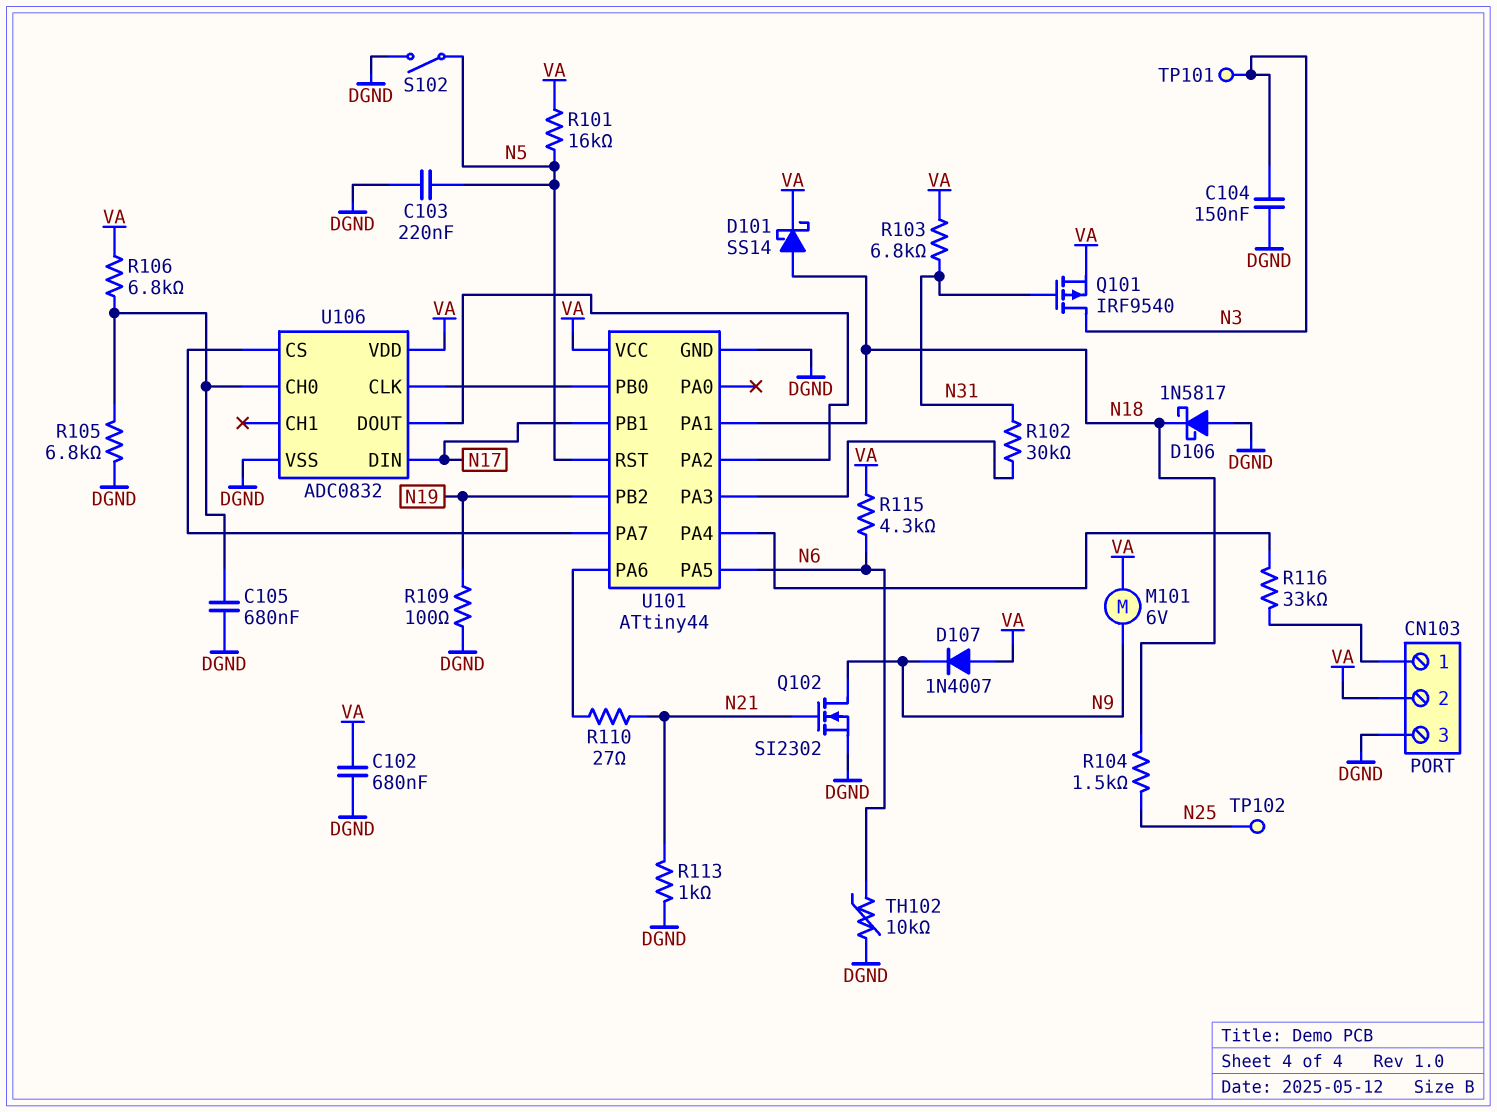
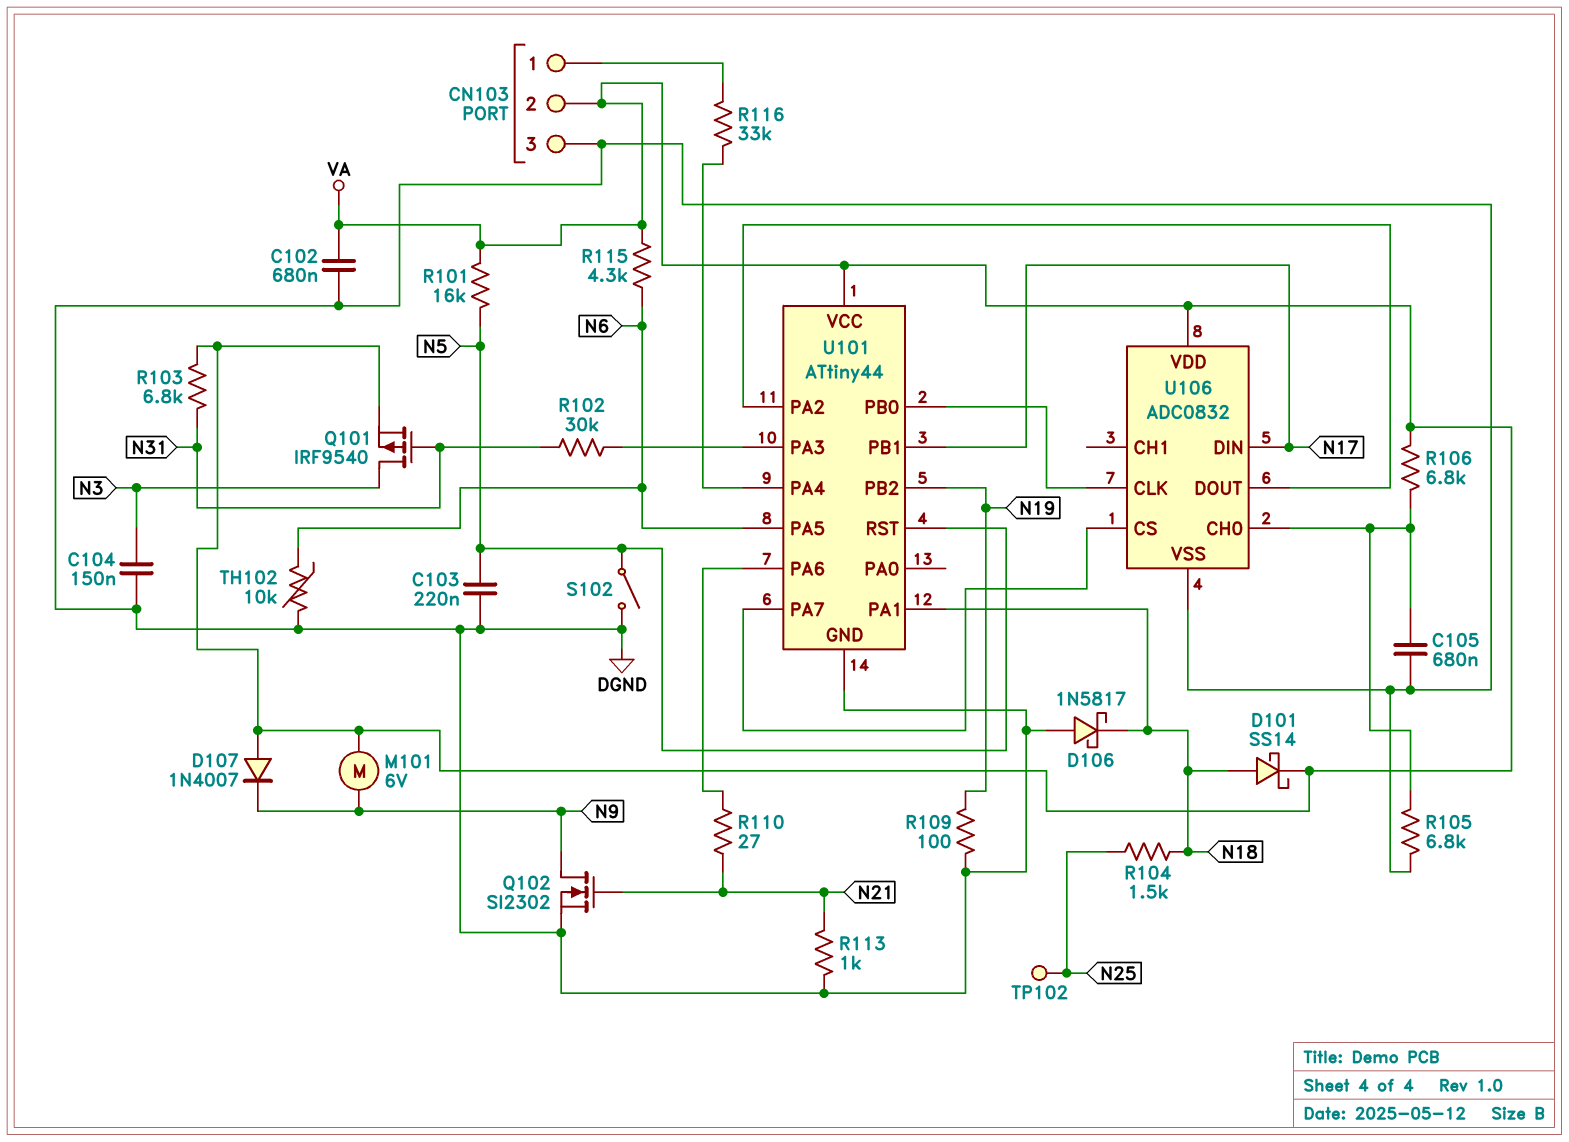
TP101: test point (N3) -> none

